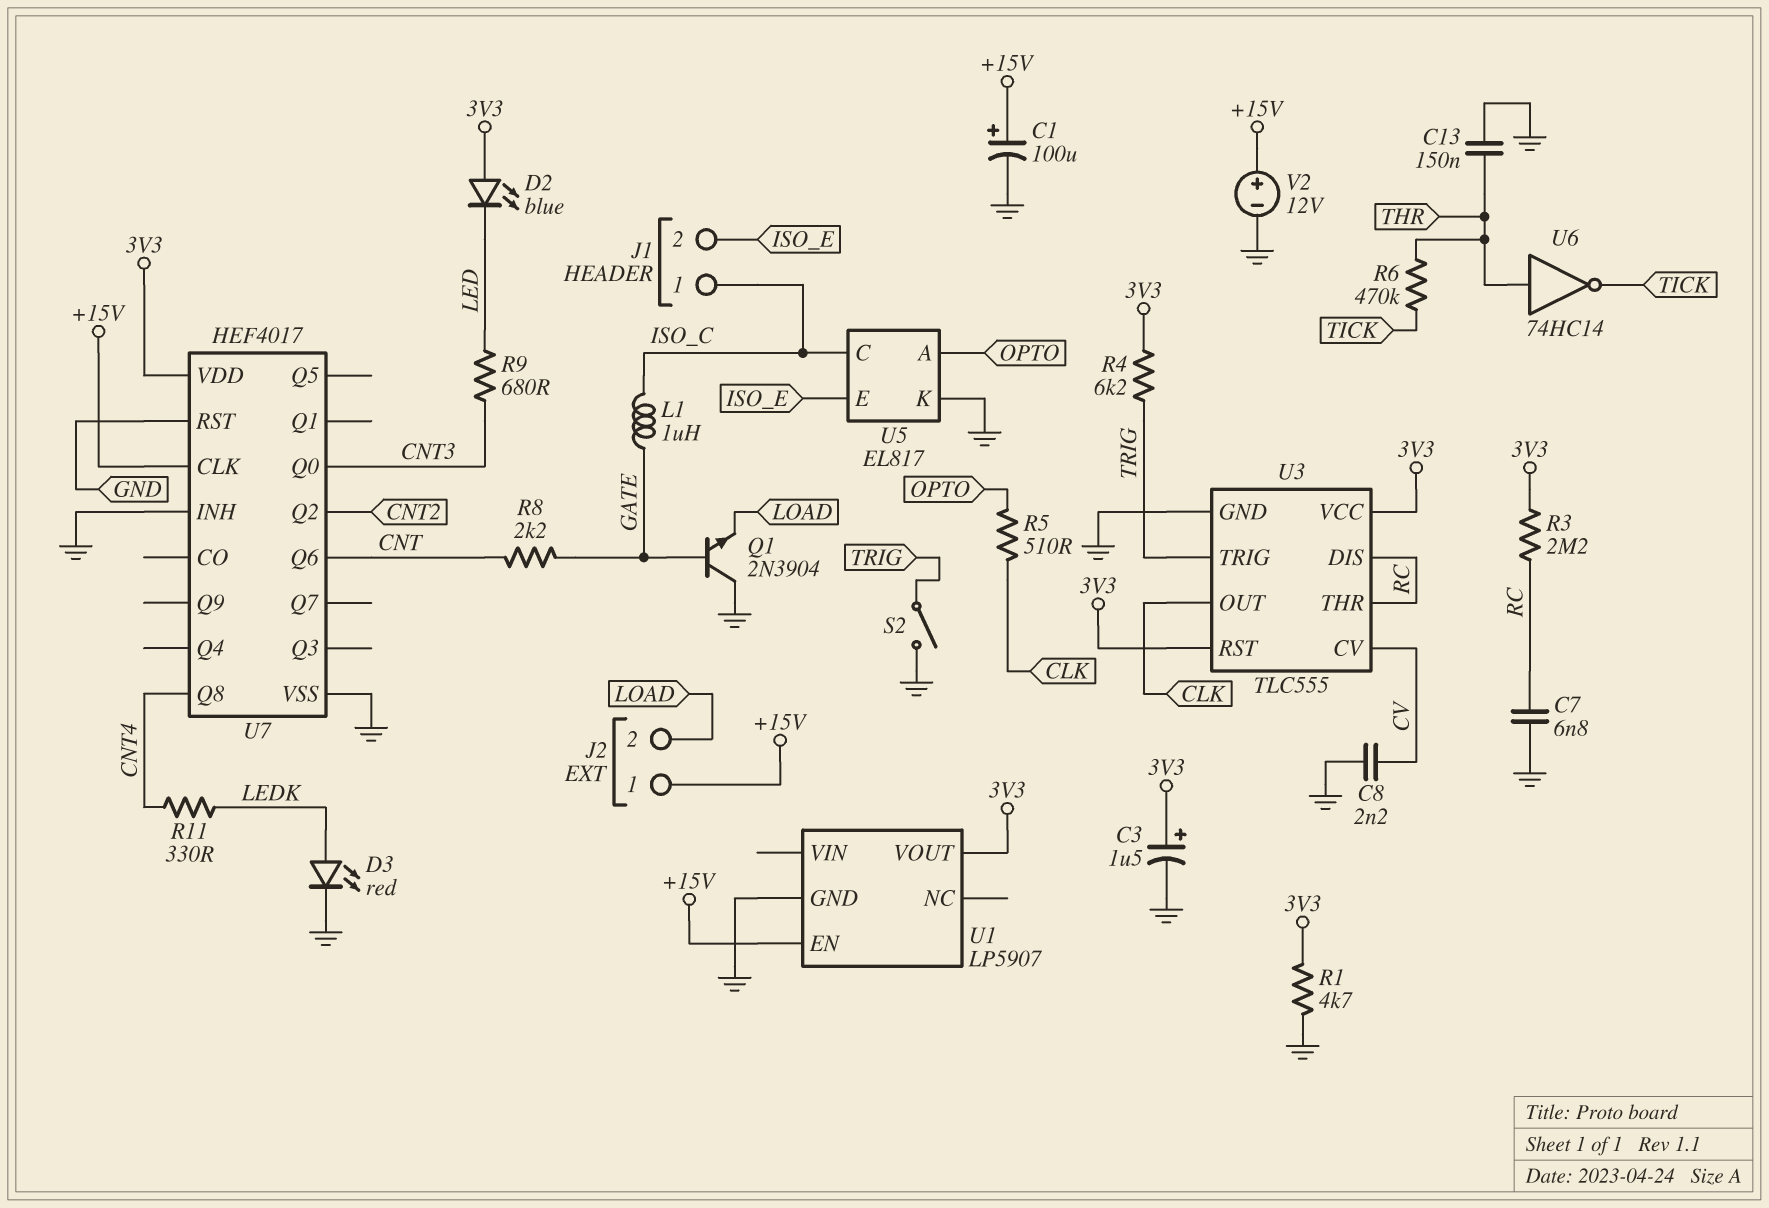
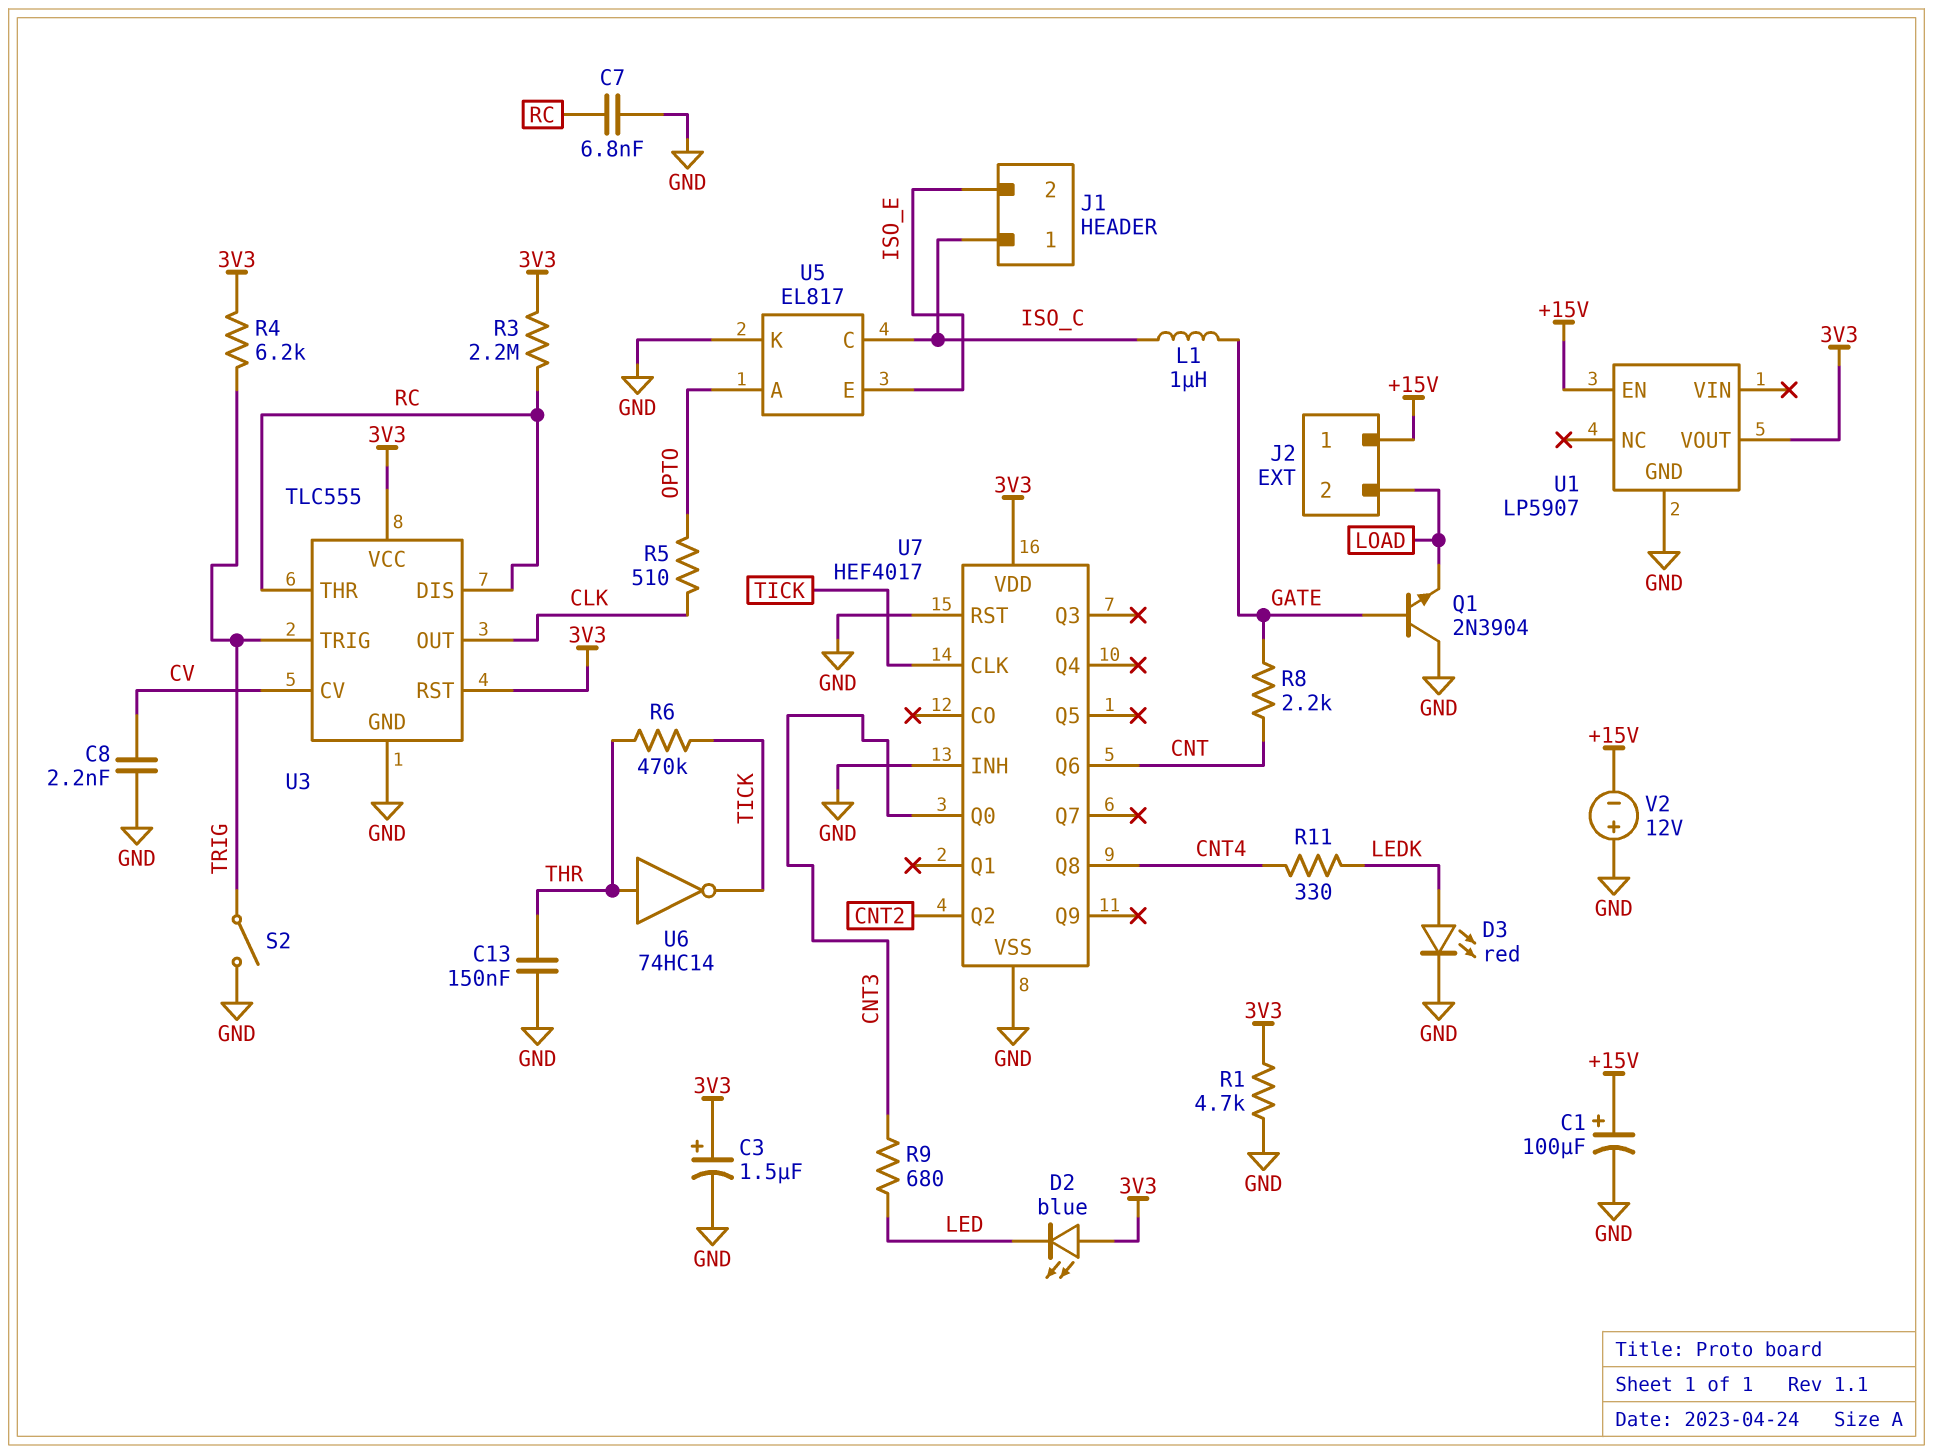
U7 pin CLK: +15V -> TICK
V2: 12V (plus +15V, minus GND) -> 12V (plus GND, minus +15V)

